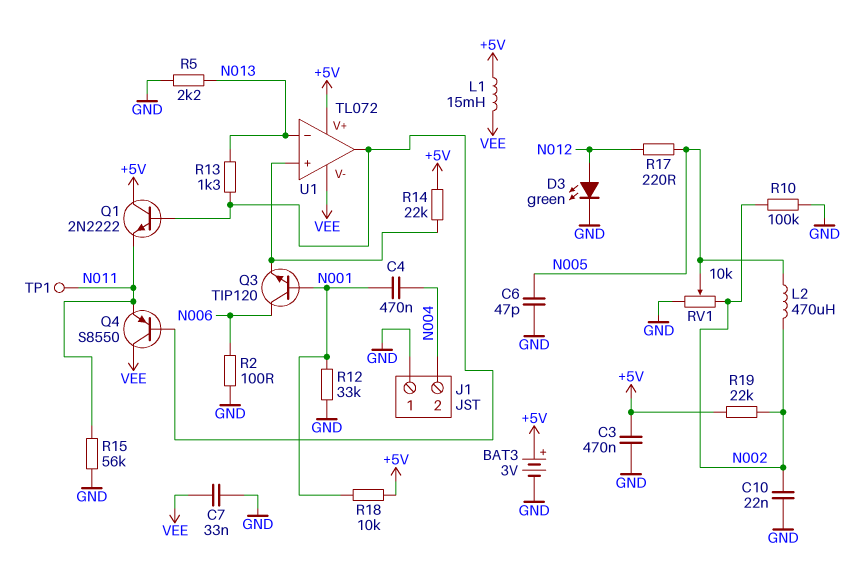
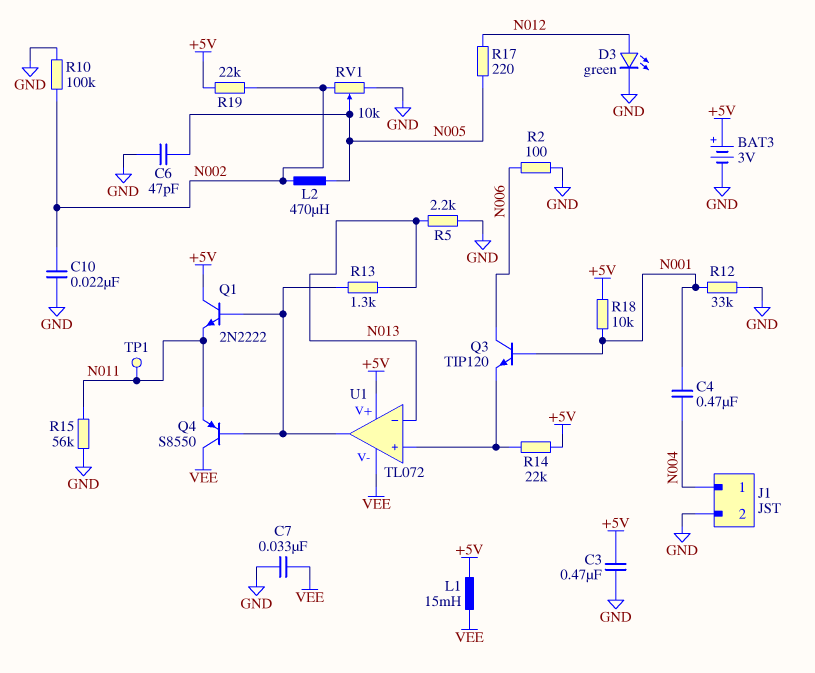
J1 pin 1: GND -> N004
J1 pin 2: N004 -> GND

